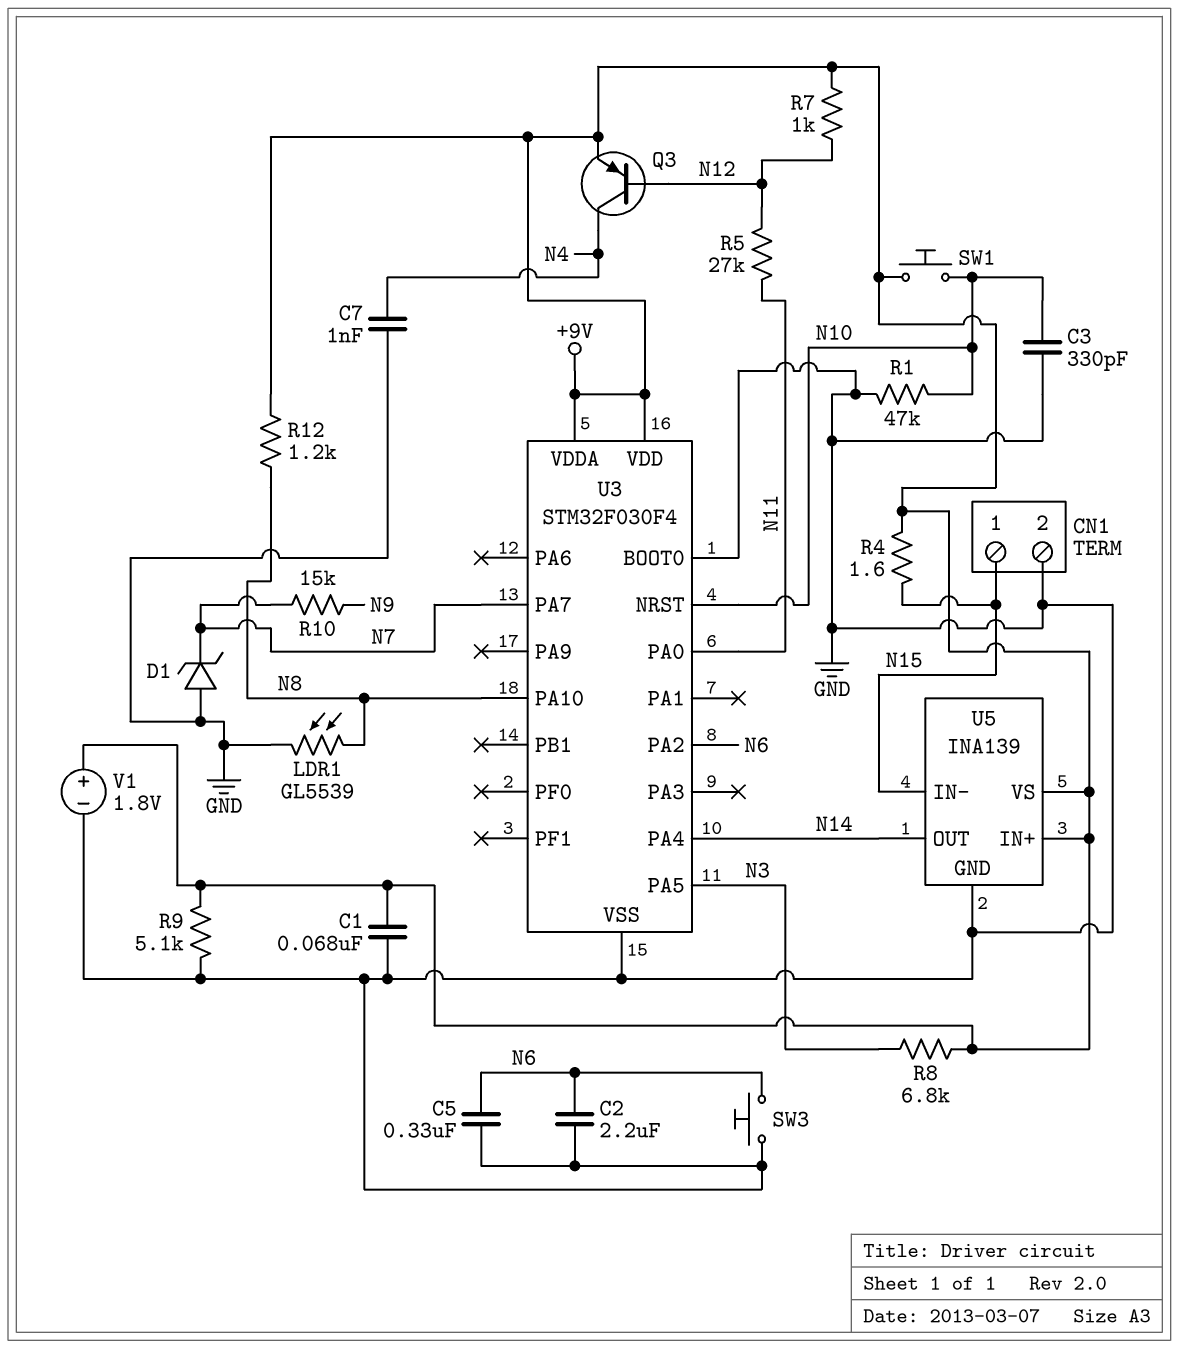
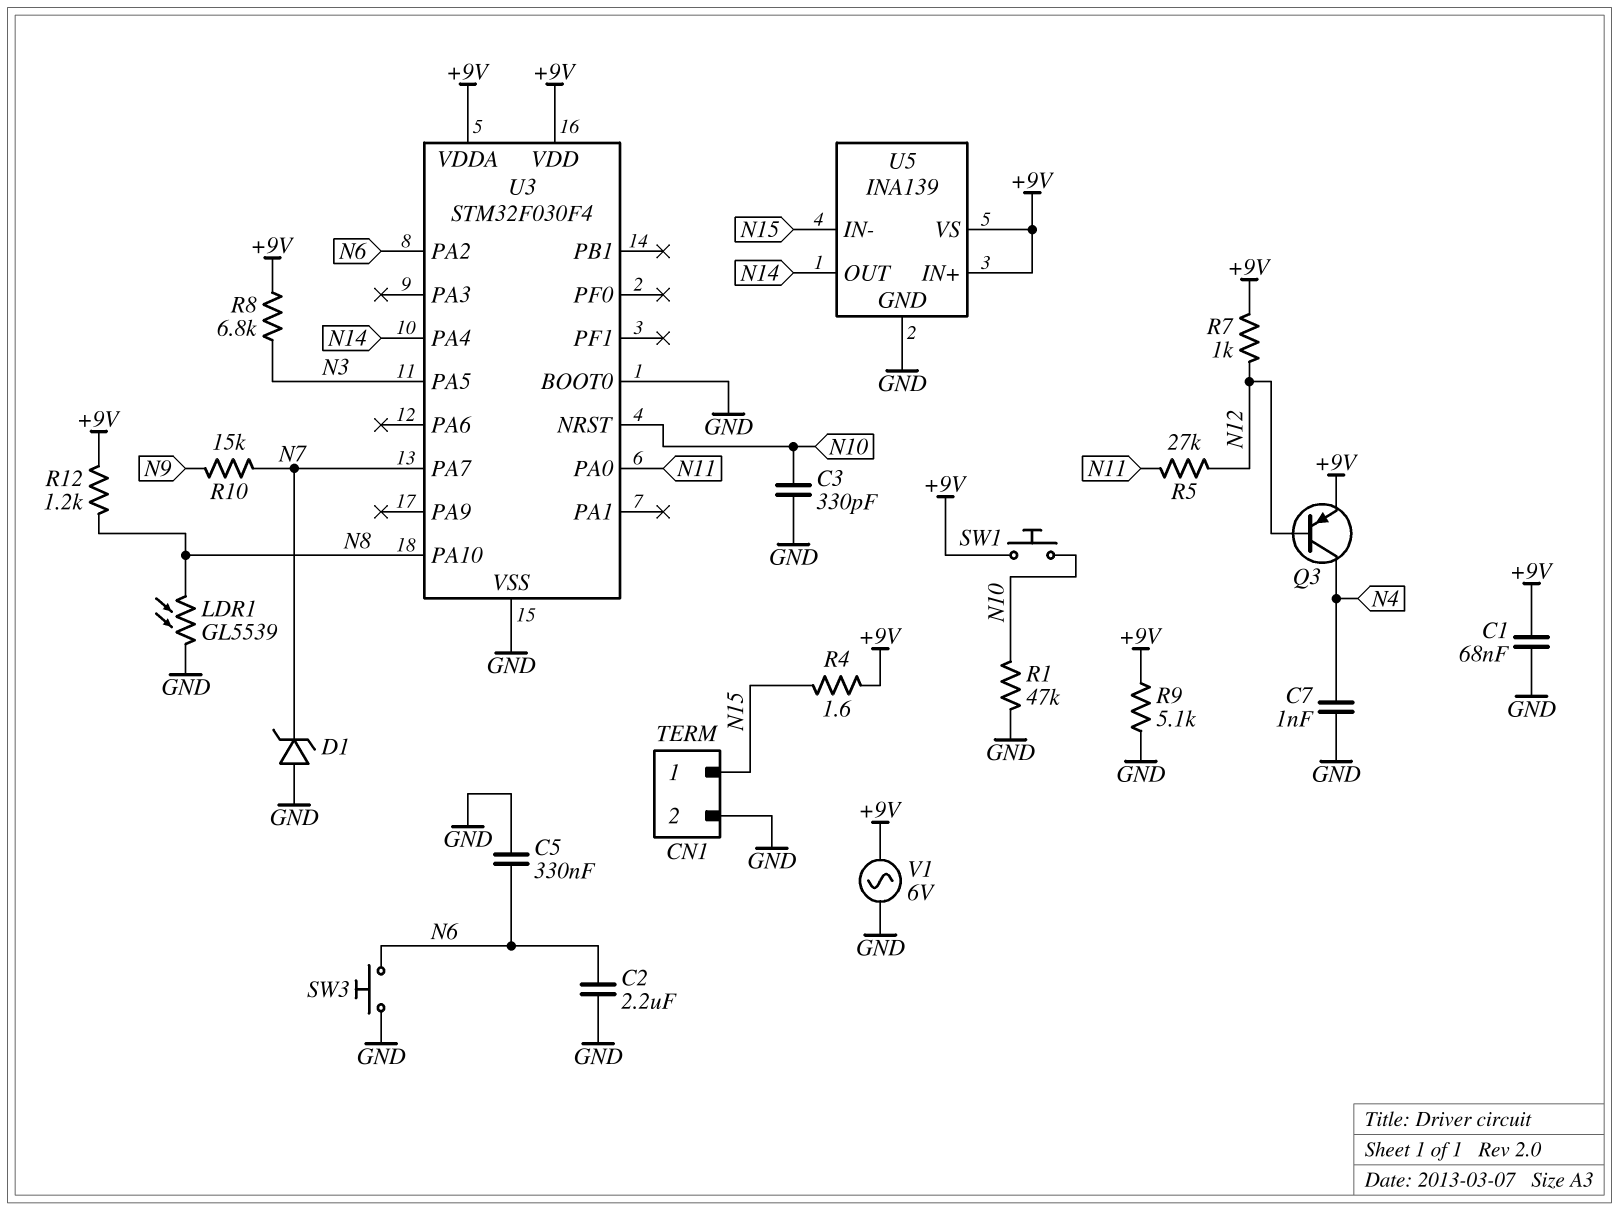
V1: 1.8V (plus +9V, minus GND) -> AC 6V (+9V, GND)

